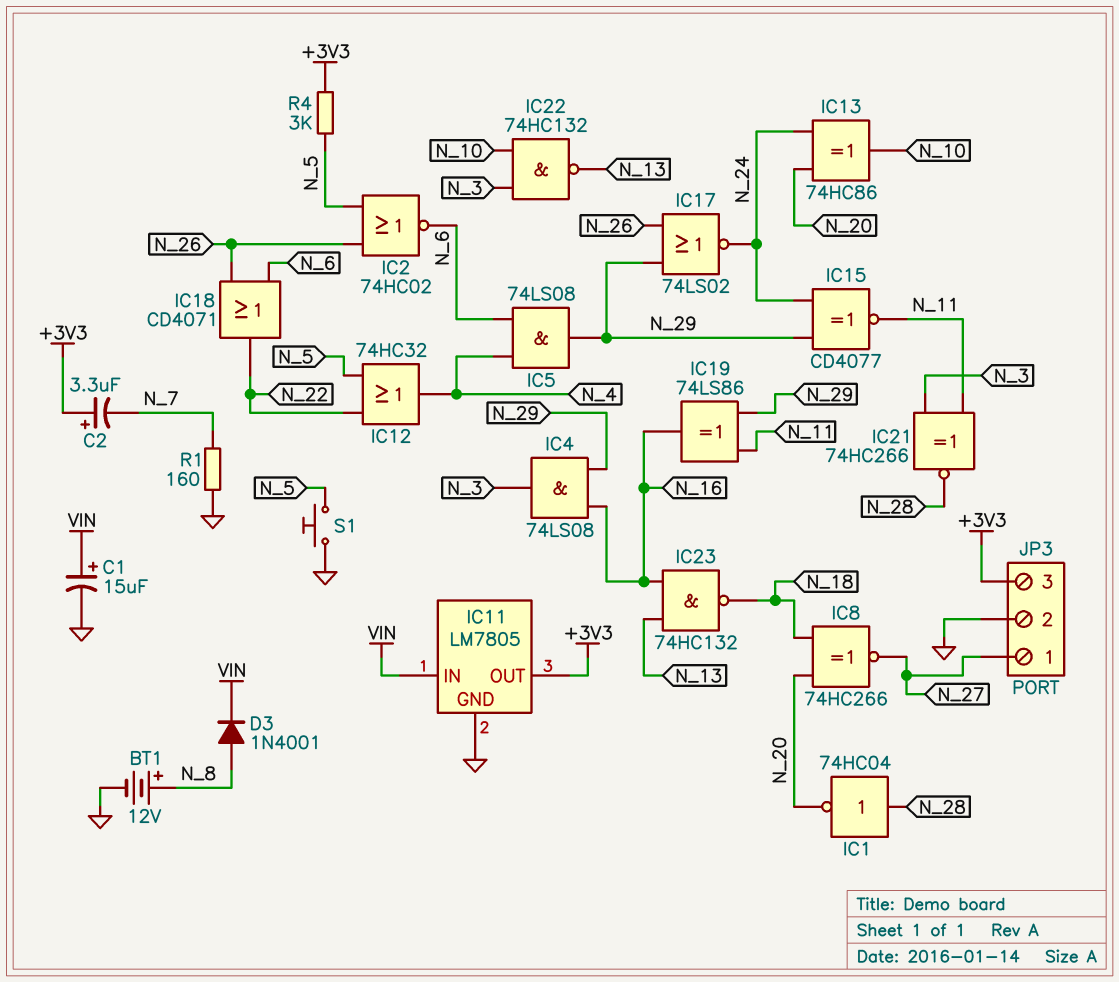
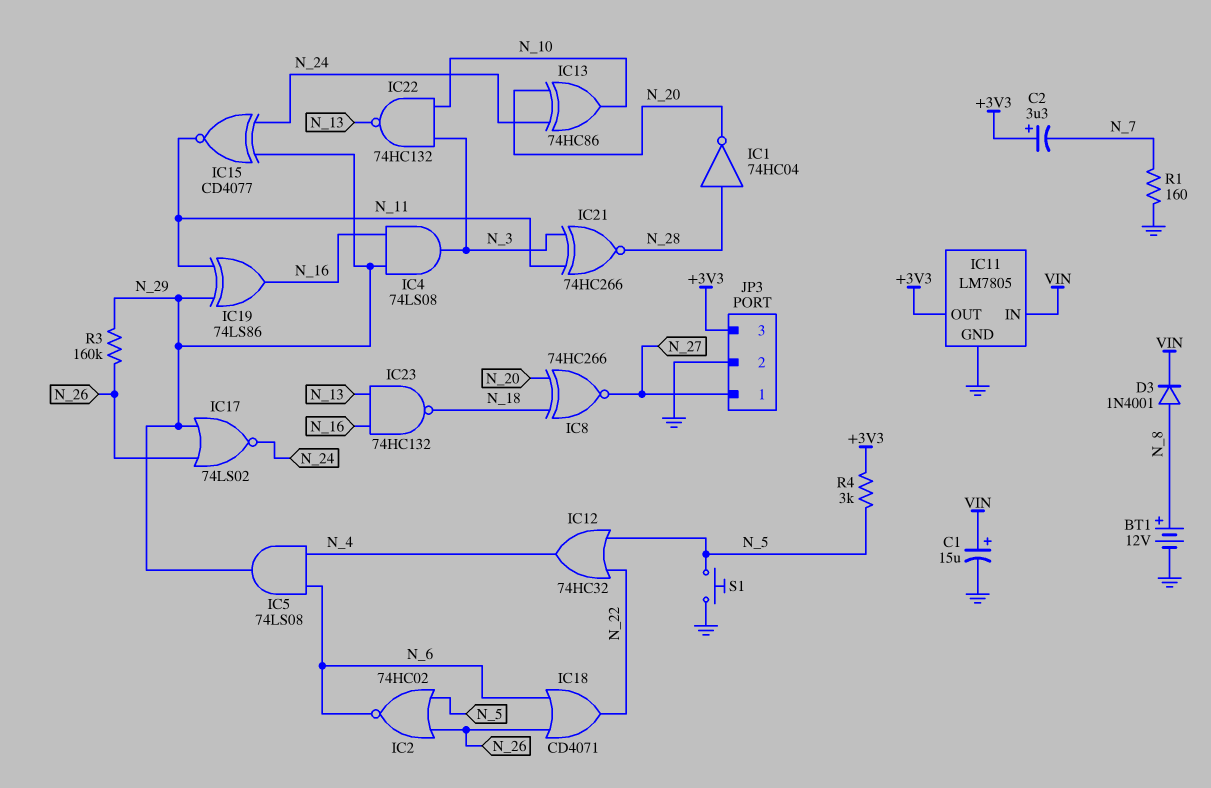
R3: none -> 160k (N_26, N_29)

